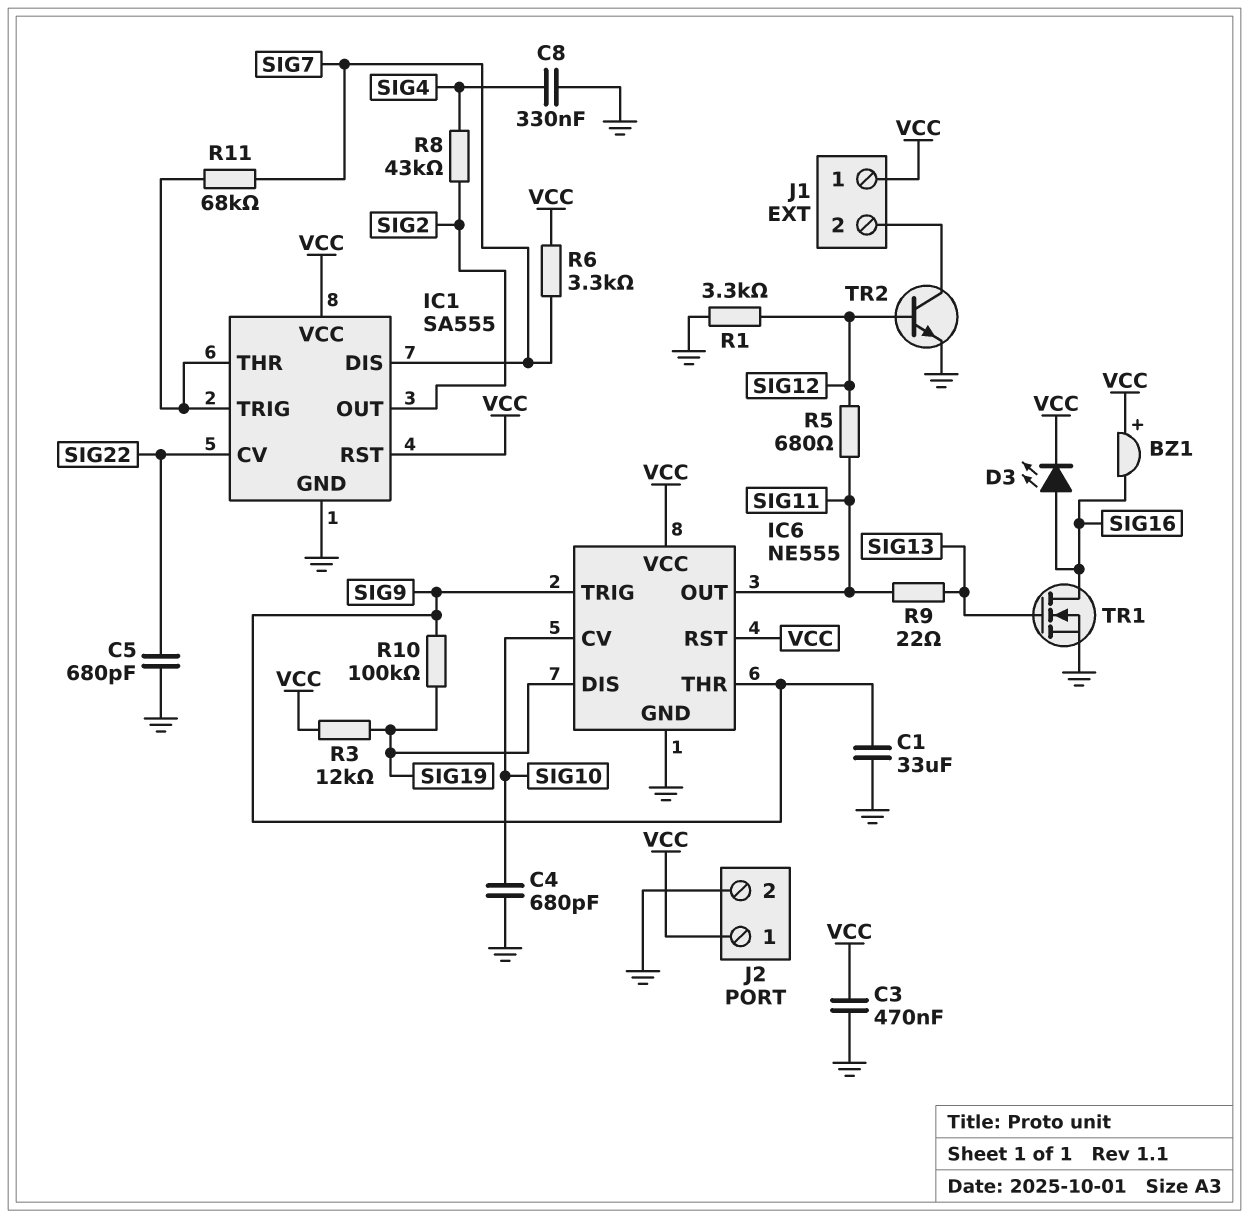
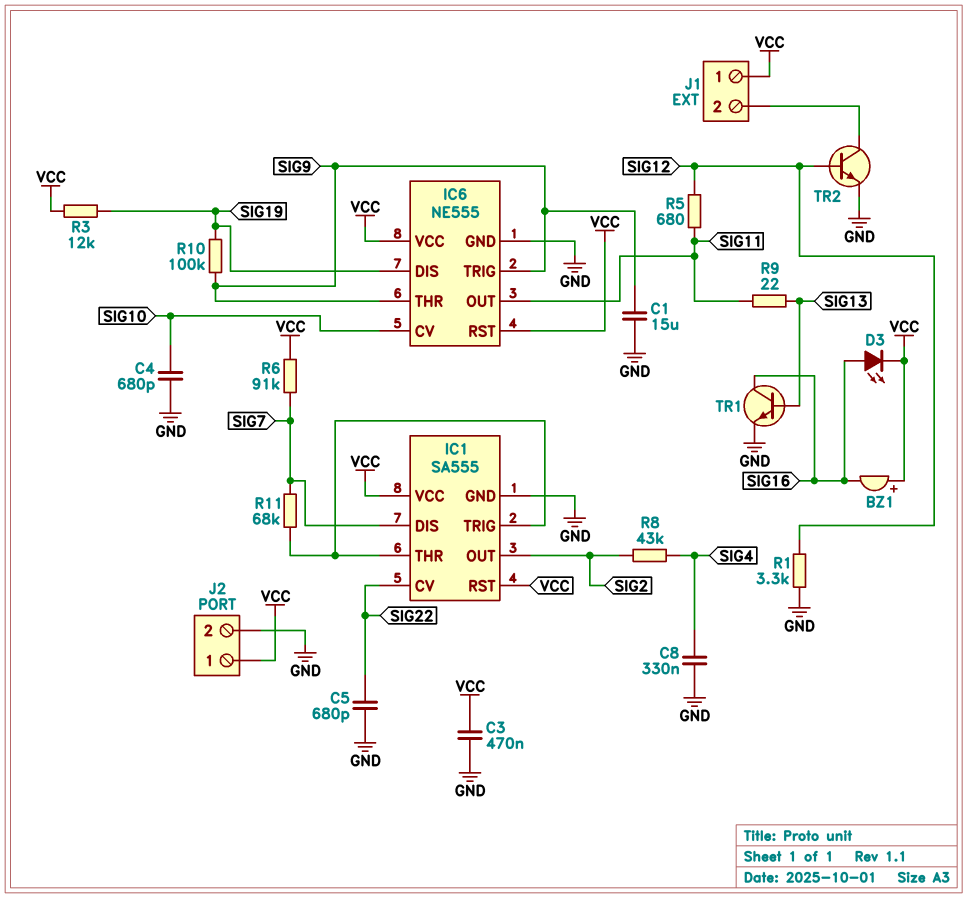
C1: 33uF (GND, SIG9) -> 15uF (GND, SIG9)
R6: 3.3k (SIG7, VCC) -> 91k (SIG7, VCC)
TR1: NMOS (G SIG13, D SIG16, S GND) -> NPN (B SIG13, C SIG16, E GND)

